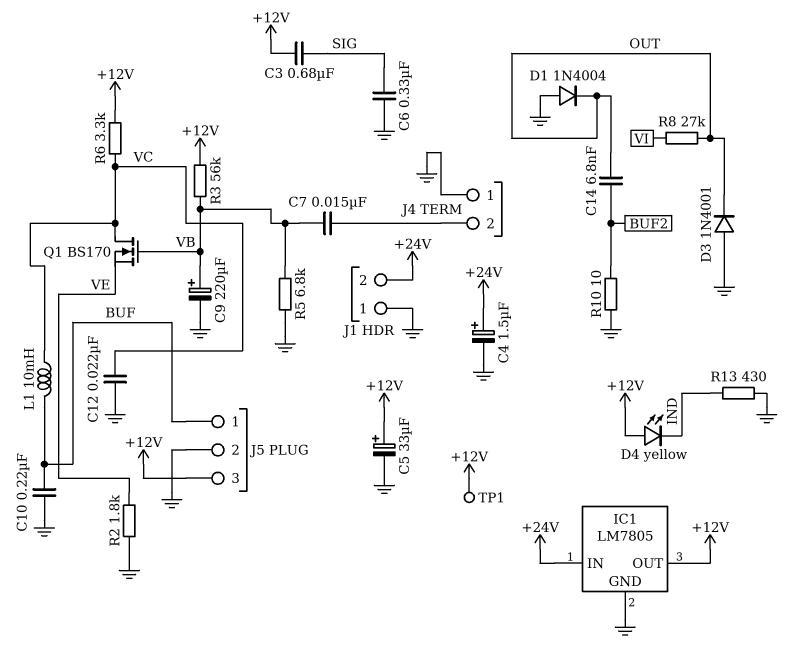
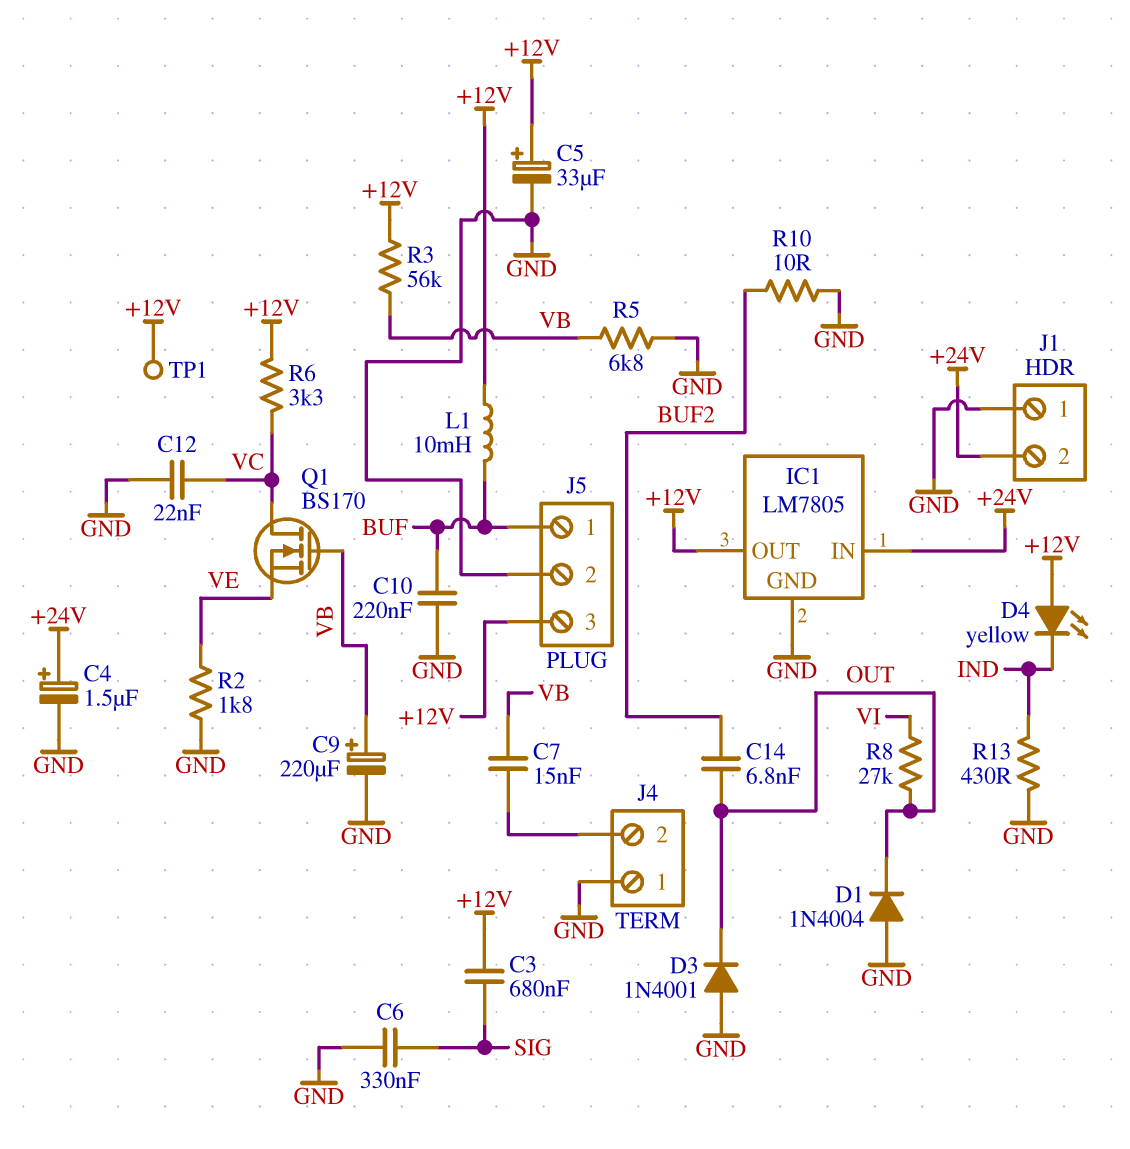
L1: 10mH (BUF, VC) -> 10mH (+12V, BUF)

